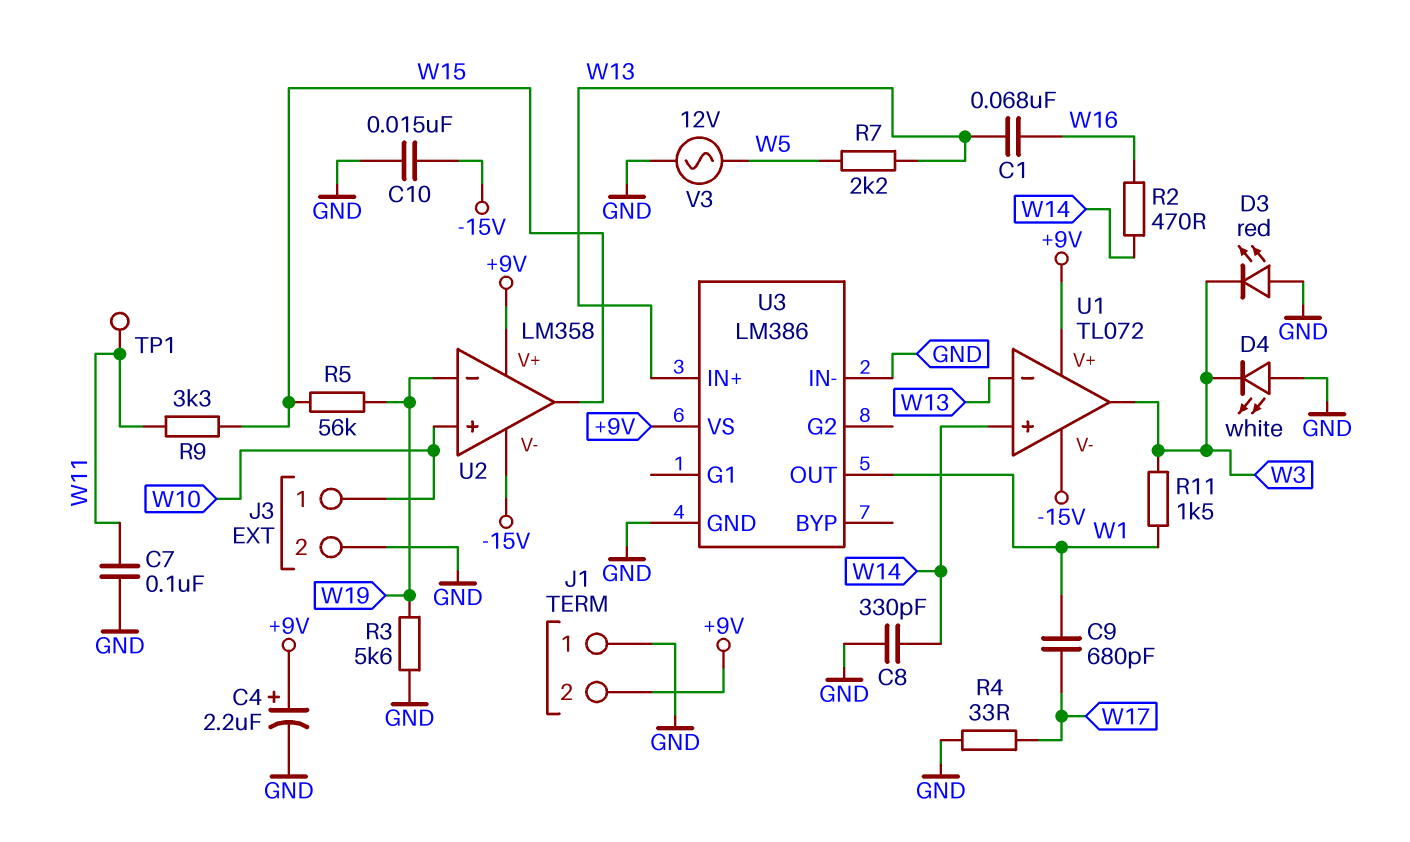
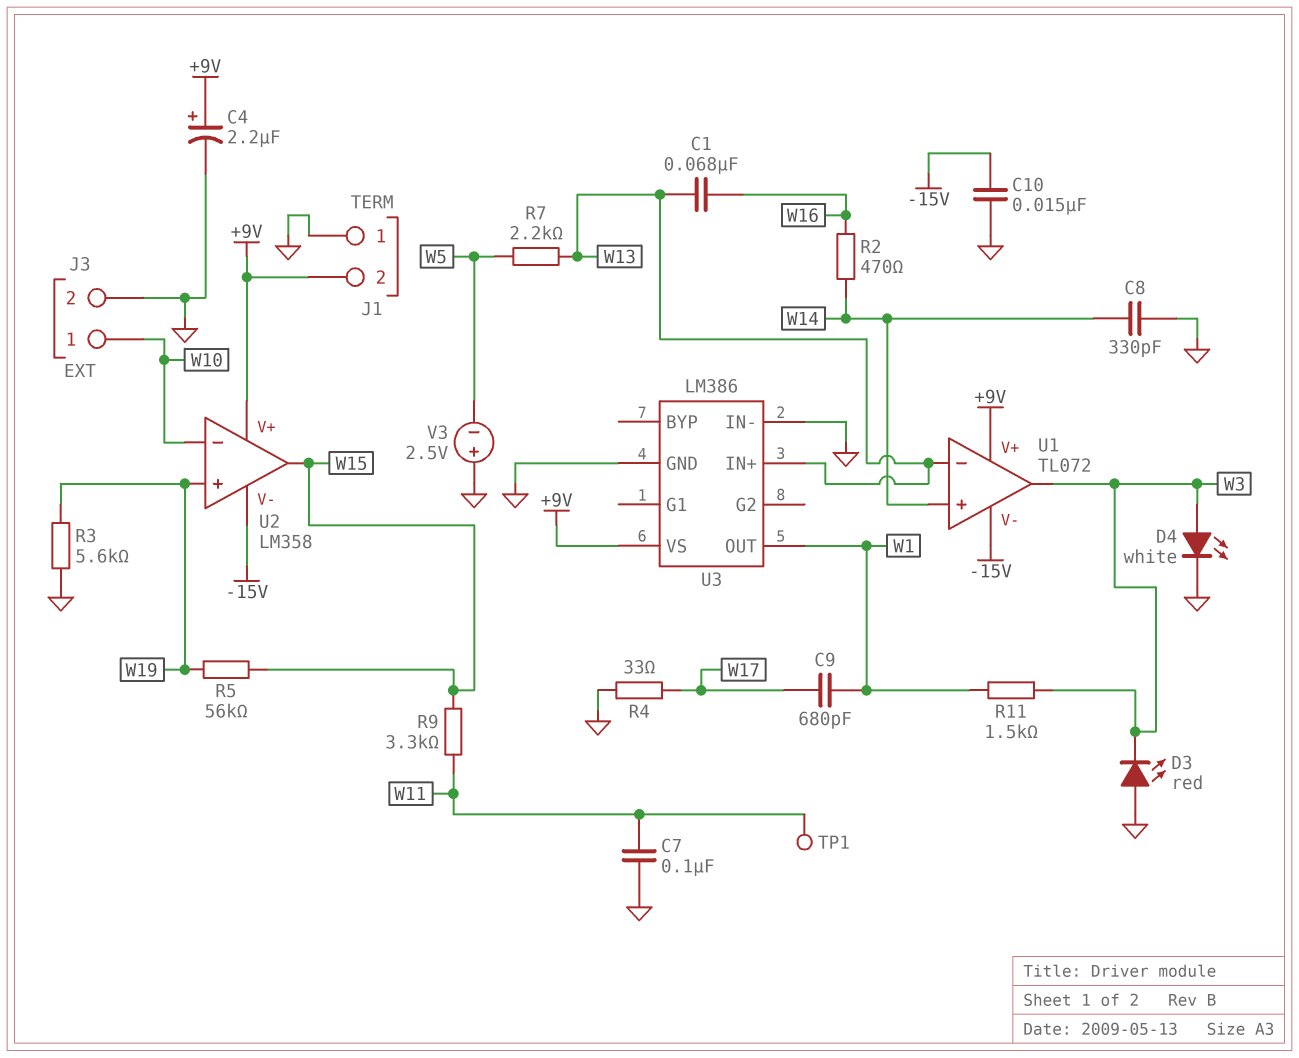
D4: LED white (A GND, K W3) -> LED white (A W3, K GND)
U2 pin in+: W10 -> W19
U2 pin in-: W19 -> W10
V3: AC 12V (GND, W5) -> 2.5V (plus GND, minus W5)

